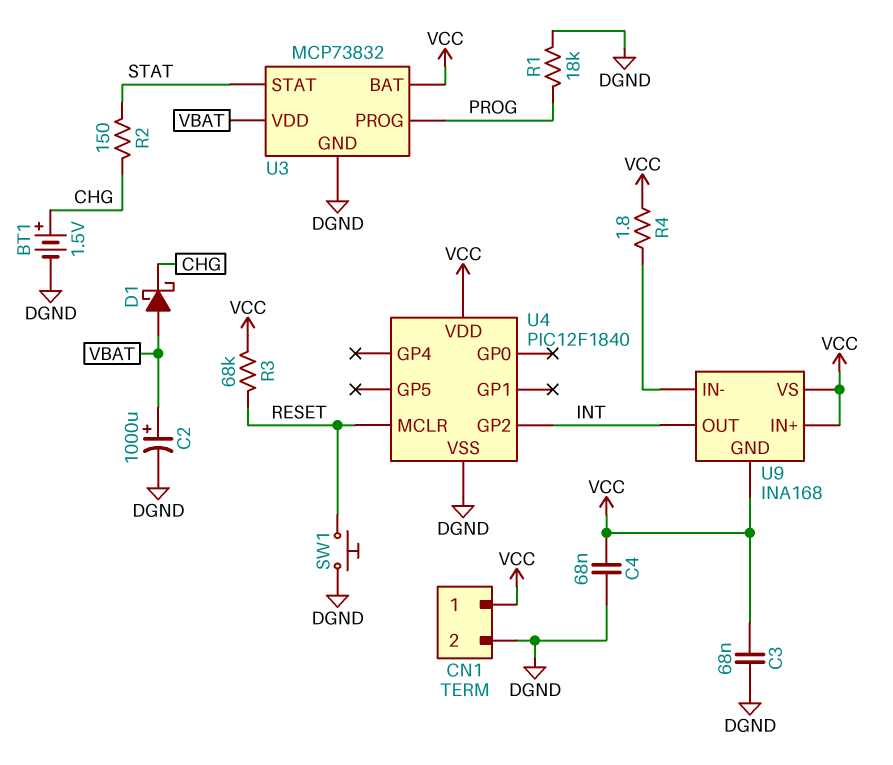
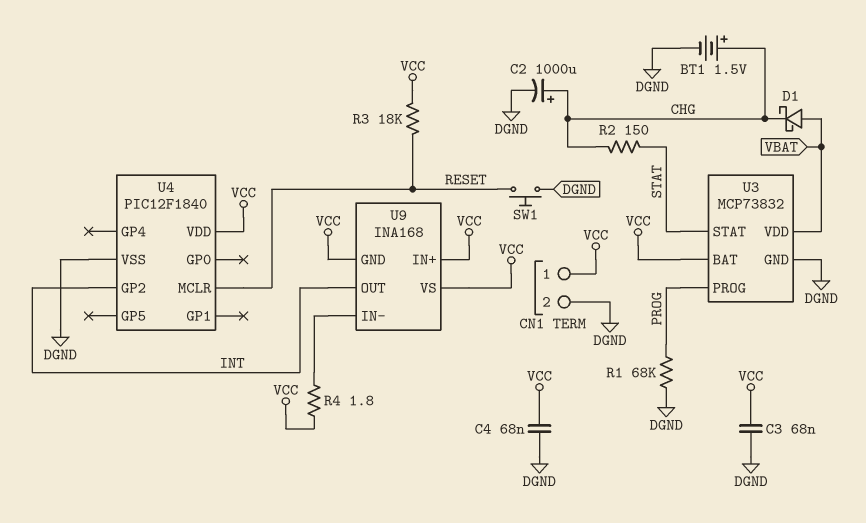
C2: 1000uF (plus VBAT, minus DGND) -> 1000uF (plus CHG, minus DGND)
R1: 18k (DGND, PROG) -> 68k (DGND, PROG)
R3: 68k (RESET, VCC) -> 18k (RESET, VCC)

